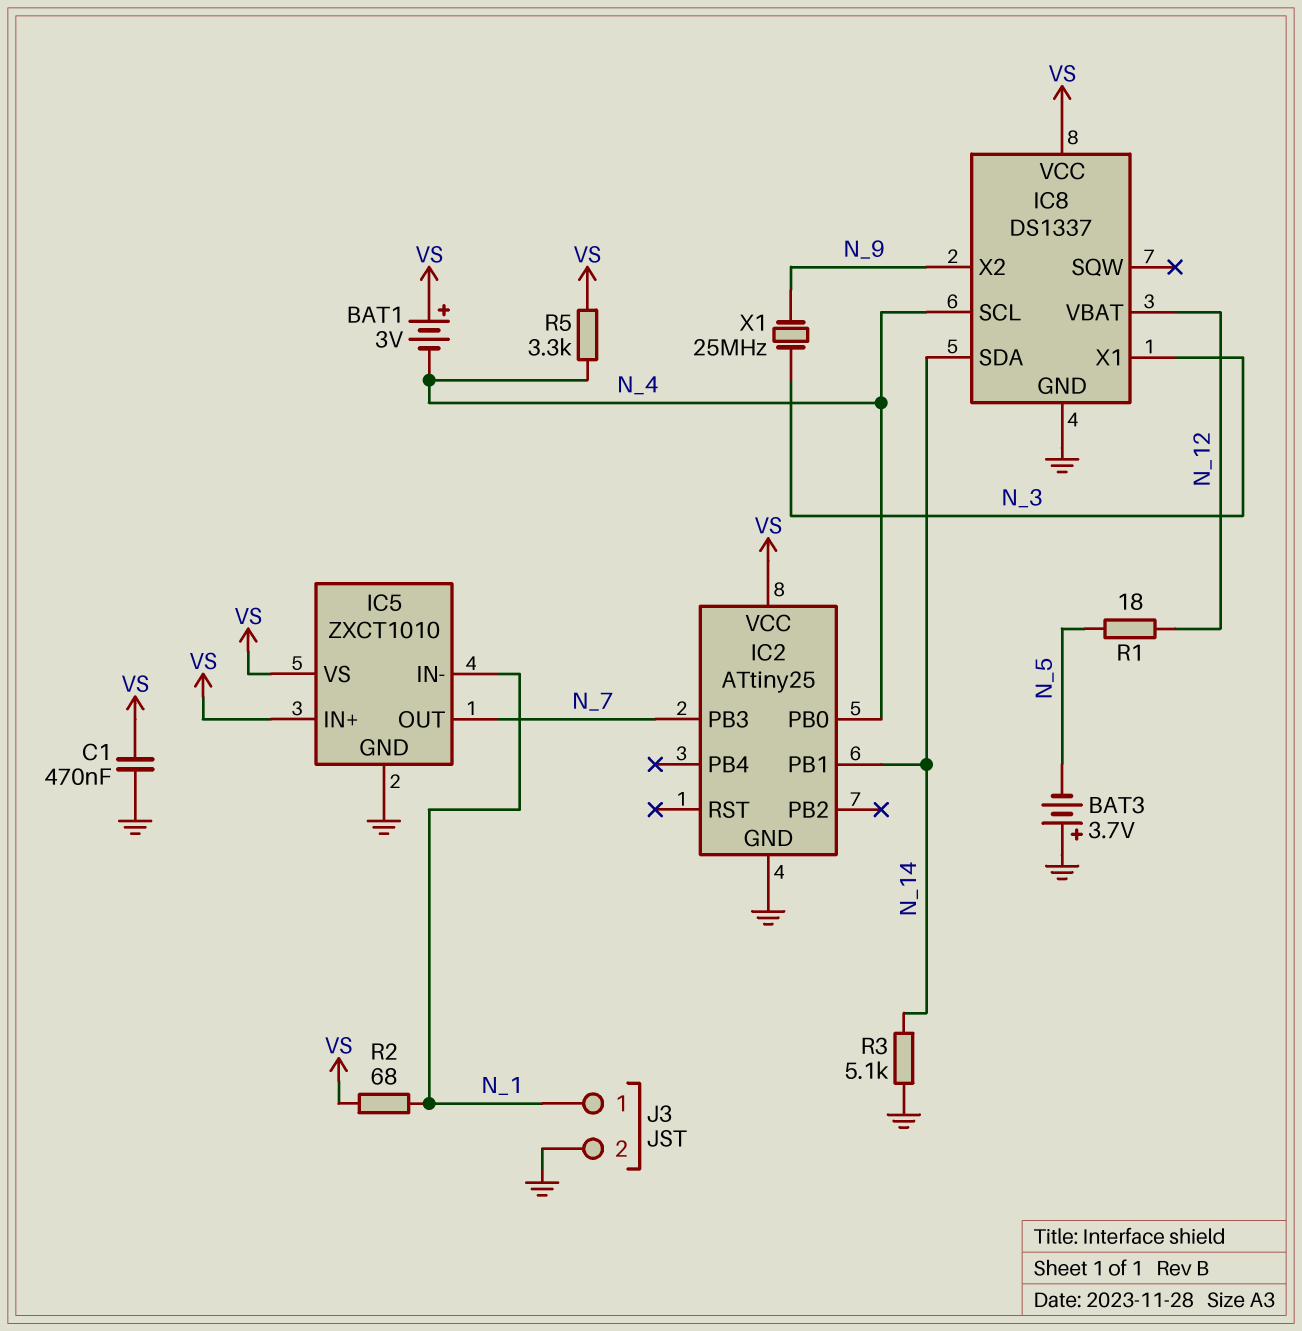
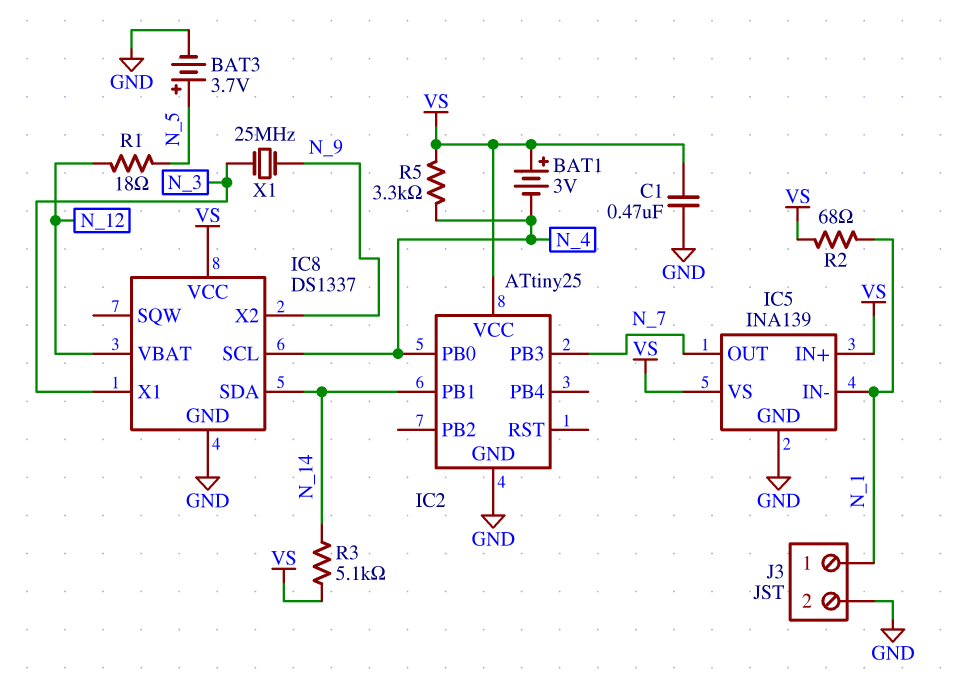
BAT3: 3.7V (plus GND, minus N_5) -> 3.7V (plus N_5, minus GND)
IC5: ZXCT1010 -> INA139
R3: 5.1k (GND, N_14) -> 5.1k (N_14, VS)

